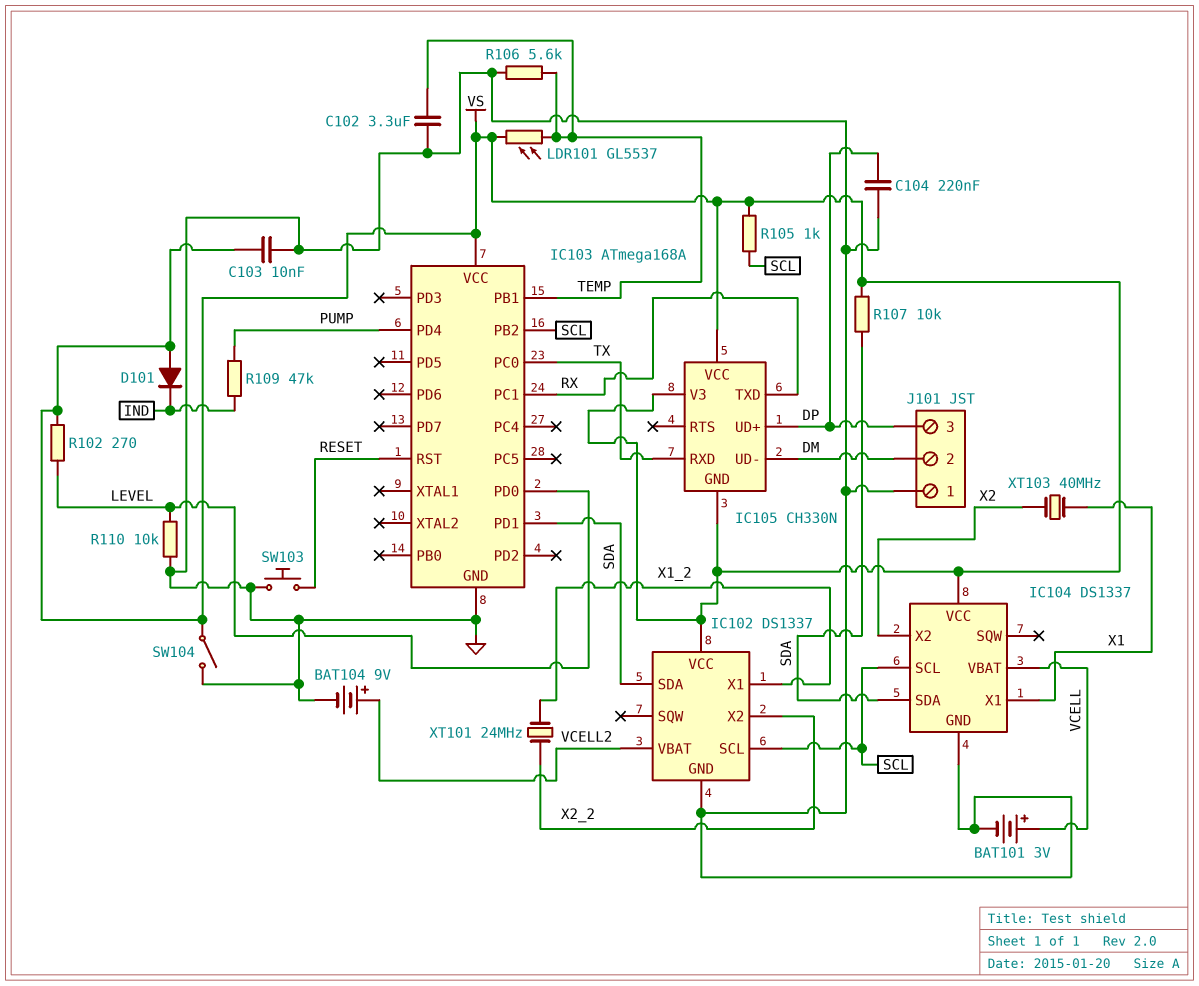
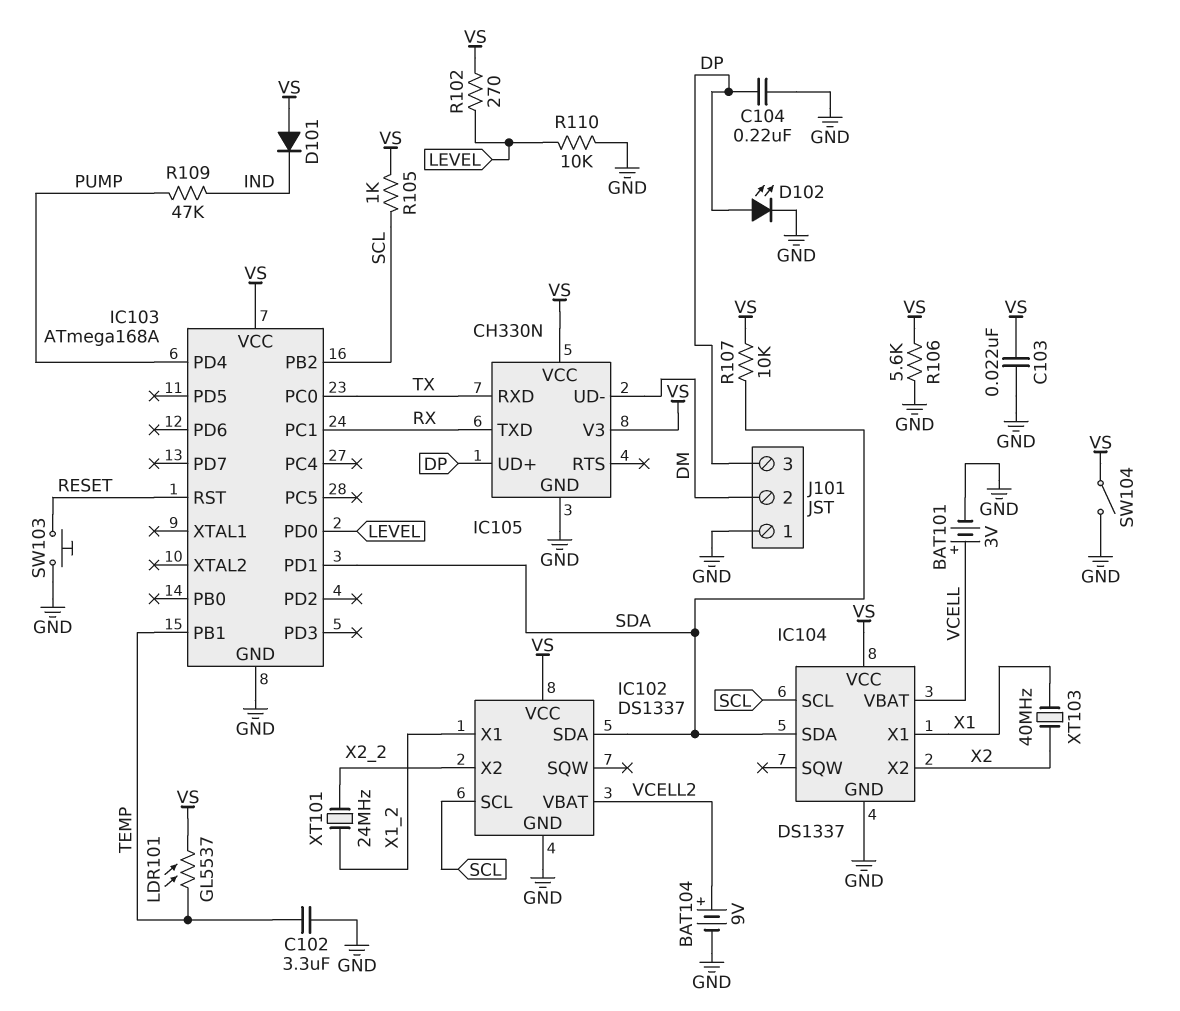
C103: 10nF (GND, VS) -> 22nF (GND, VS)
D102: none -> LED (A DP, K GND)
IC105 pin GND: VS -> GND
R106: 5.6k (GND, TEMP) -> 5.6k (GND, VS)

